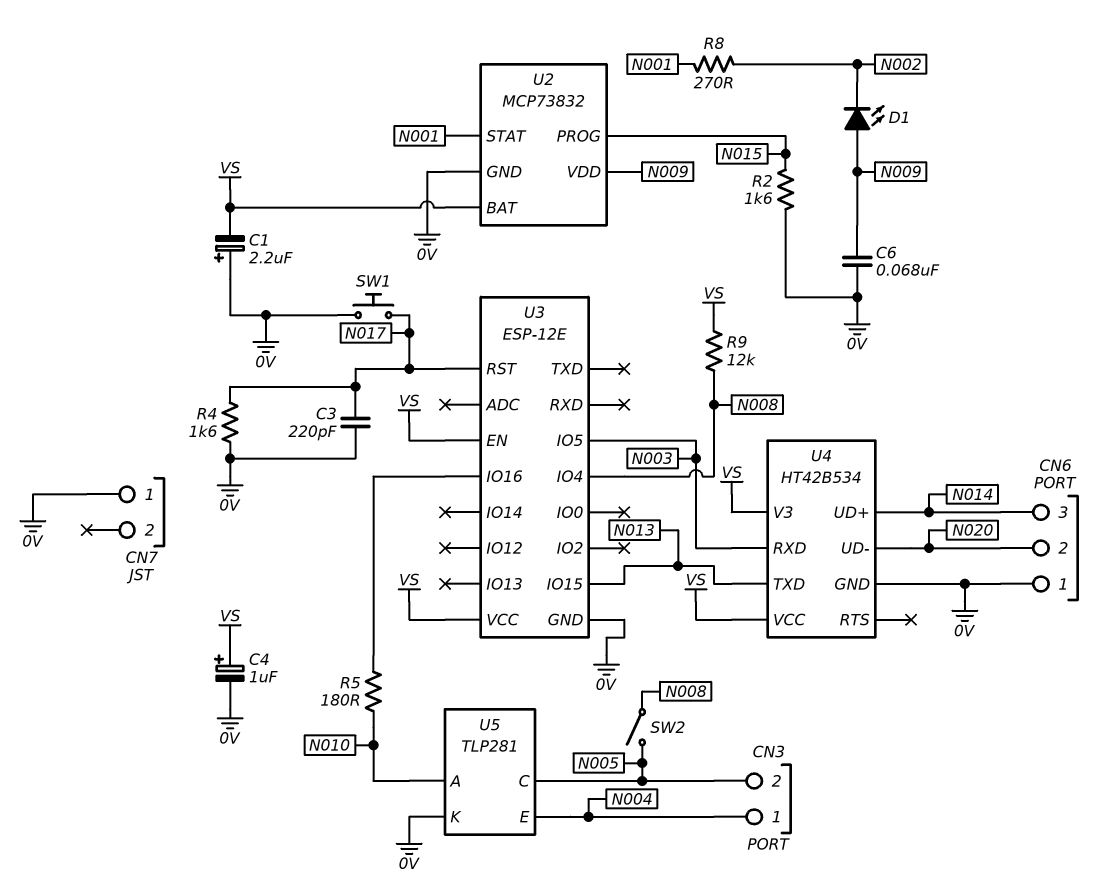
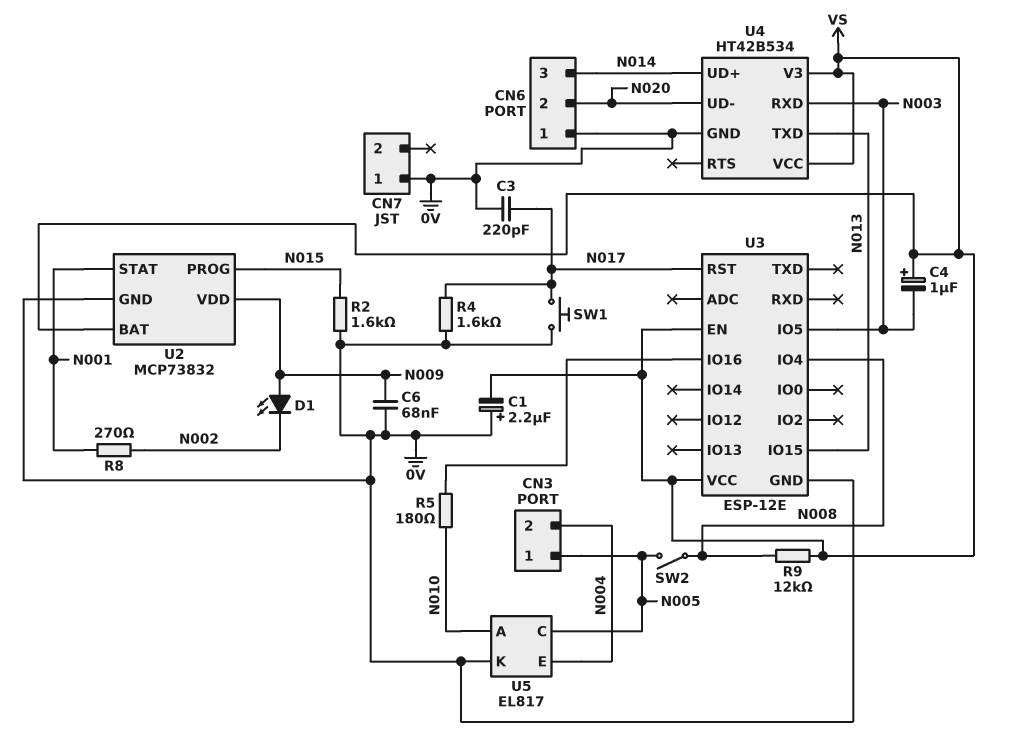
C4: 1uF (plus VS, minus 0V) -> 1uF (plus VS, minus N003)
CN3 pin 1: N004 -> N005
CN3 pin 2: N005 -> N004
U5: TLP281 -> EL817

